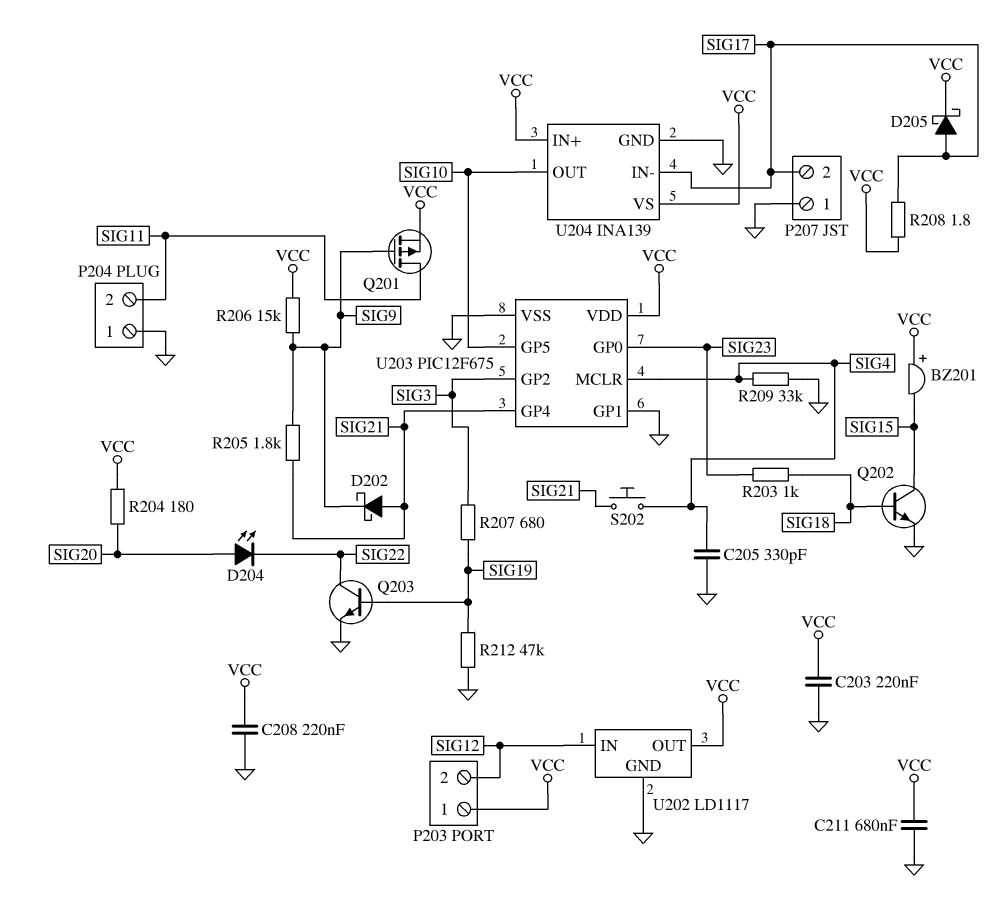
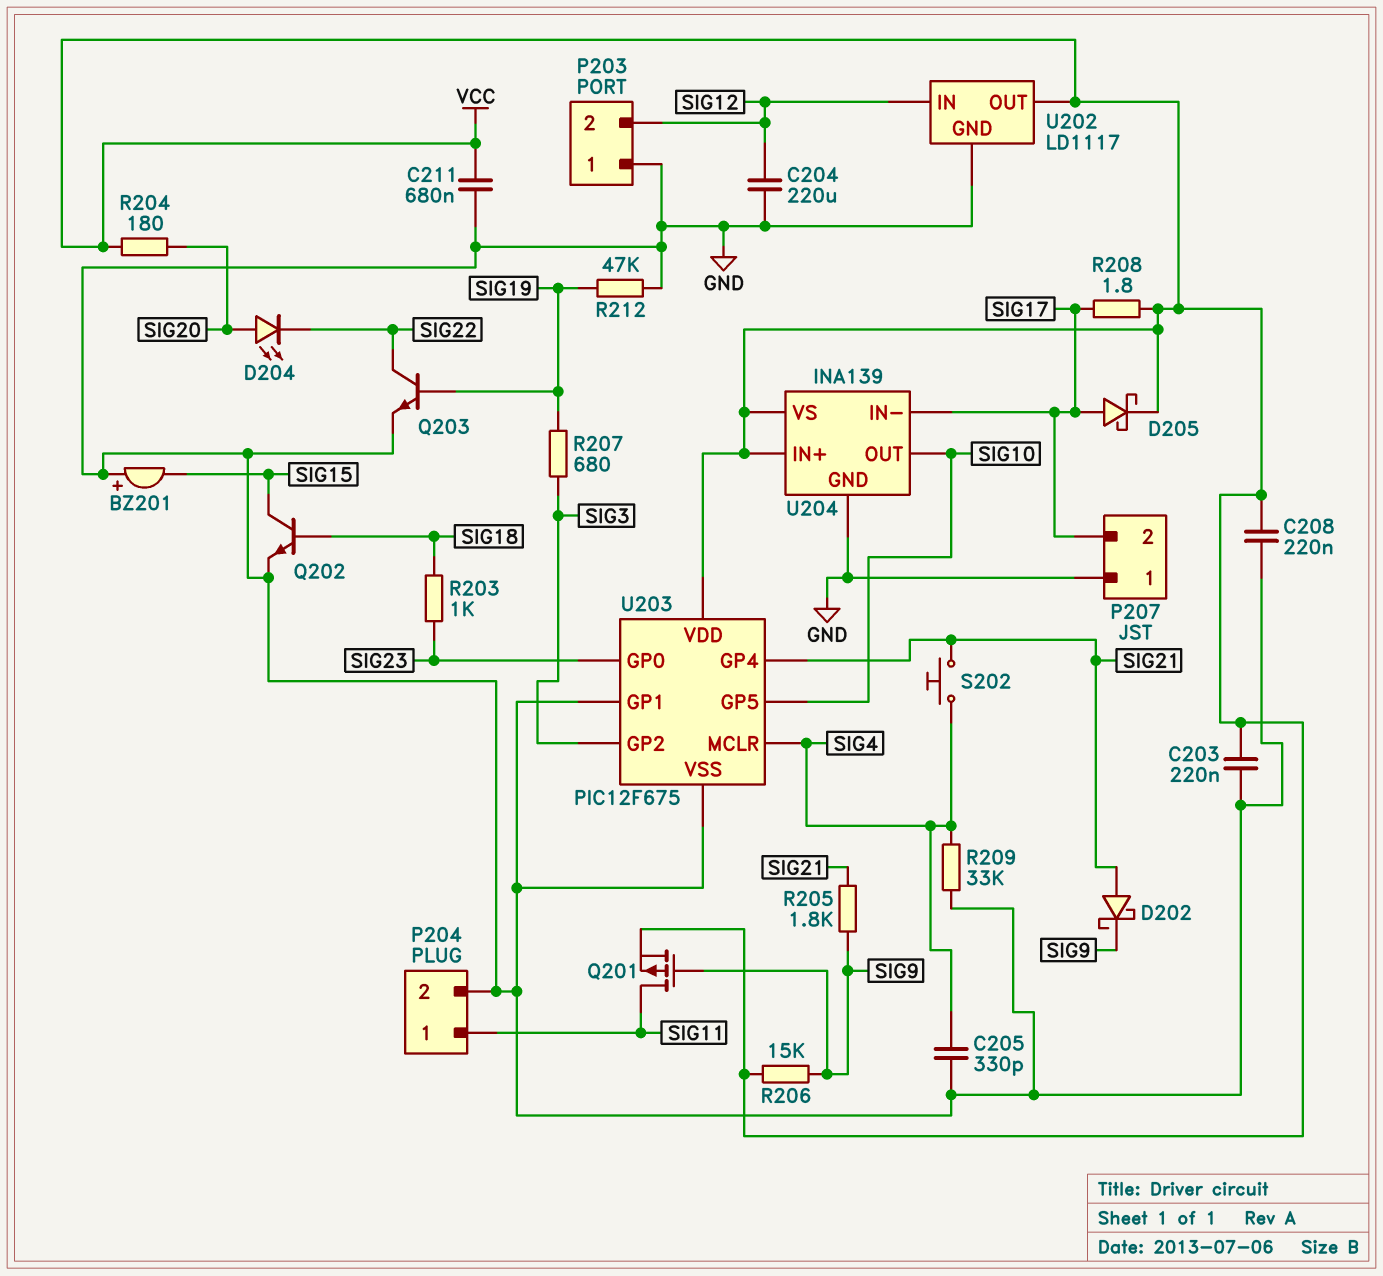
BZ201: buzzer (plus VCC, minus SIG15) -> buzzer (plus GND, minus SIG15)
C204: none -> 220uF (GND, SIG12)
P203 pin 1: VCC -> GND
P204 pin 1: GND -> SIG11
P204 pin 2: SIG11 -> GND

